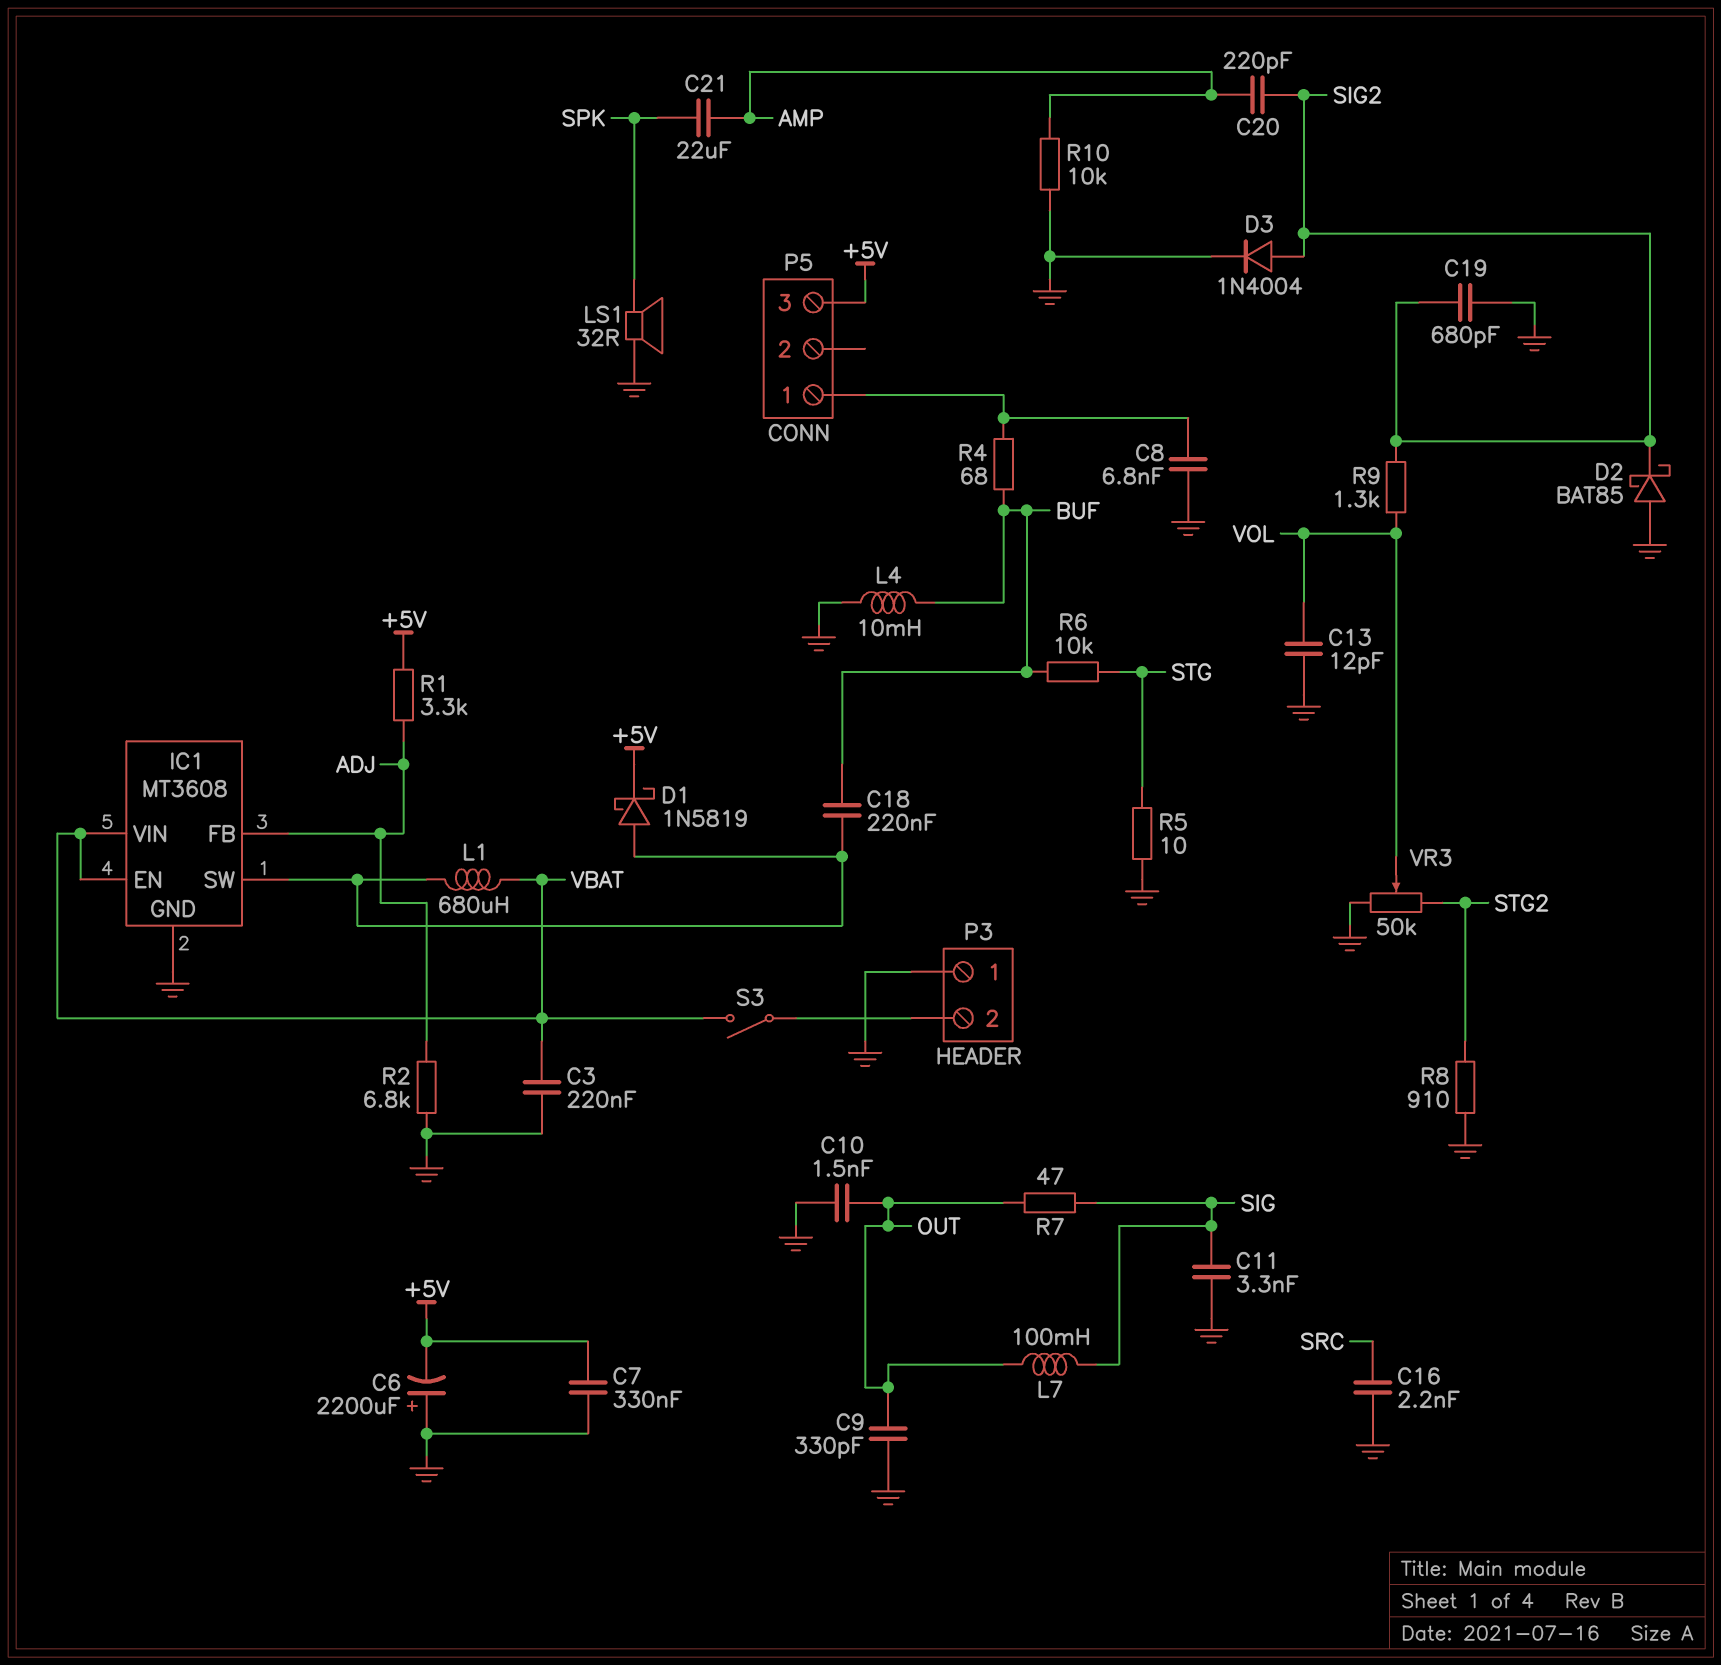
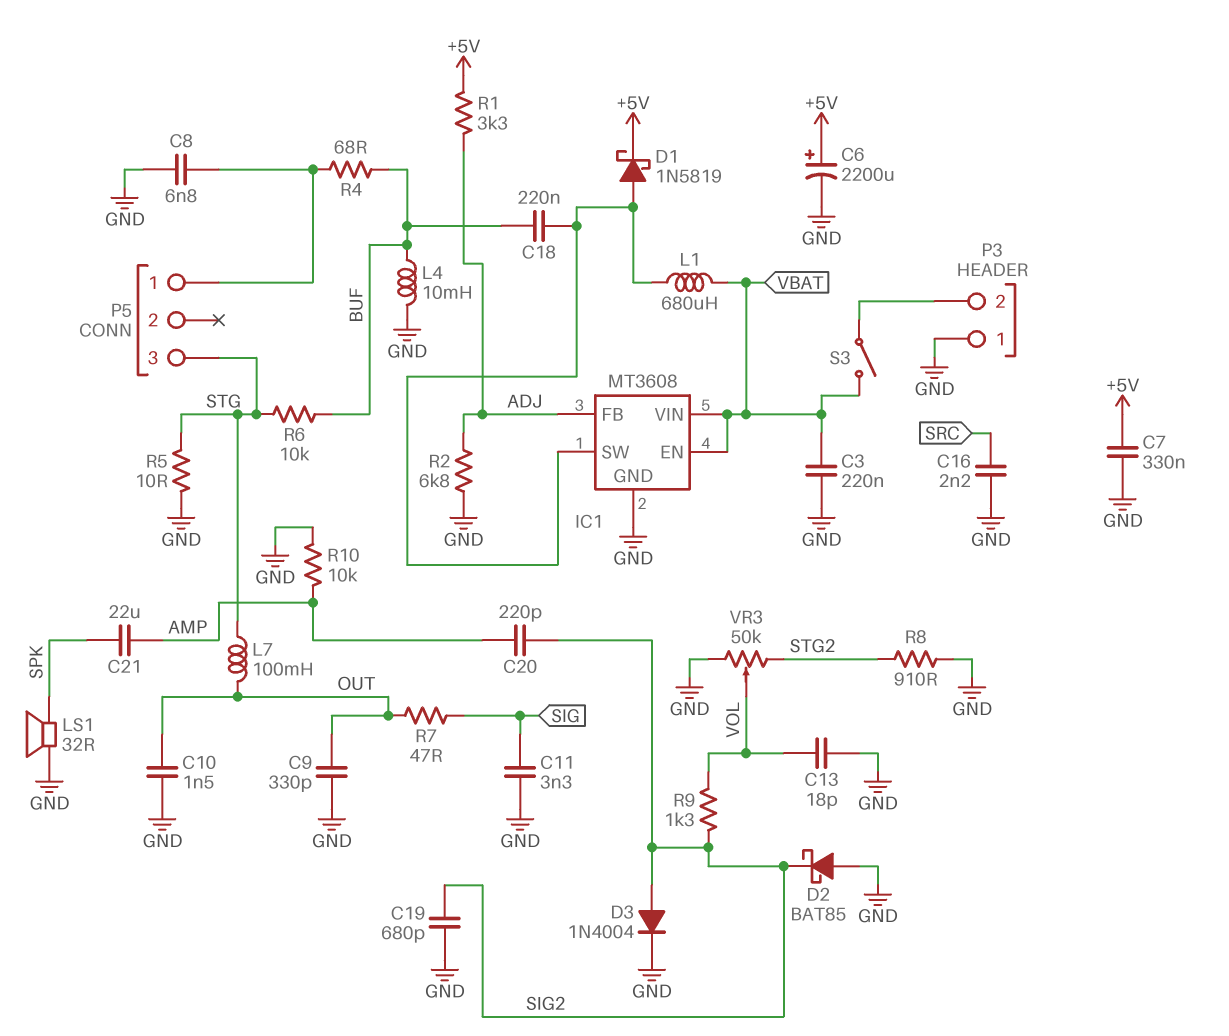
C6: 2200uF (plus GND, minus +5V) -> 2200uF (plus +5V, minus GND)
C13: 12pF (GND, VOL) -> 18pF (GND, VOL)
L7: 100mH (OUT, SIG) -> 100mH (OUT, STG)
P5 pin 3: +5V -> STG

